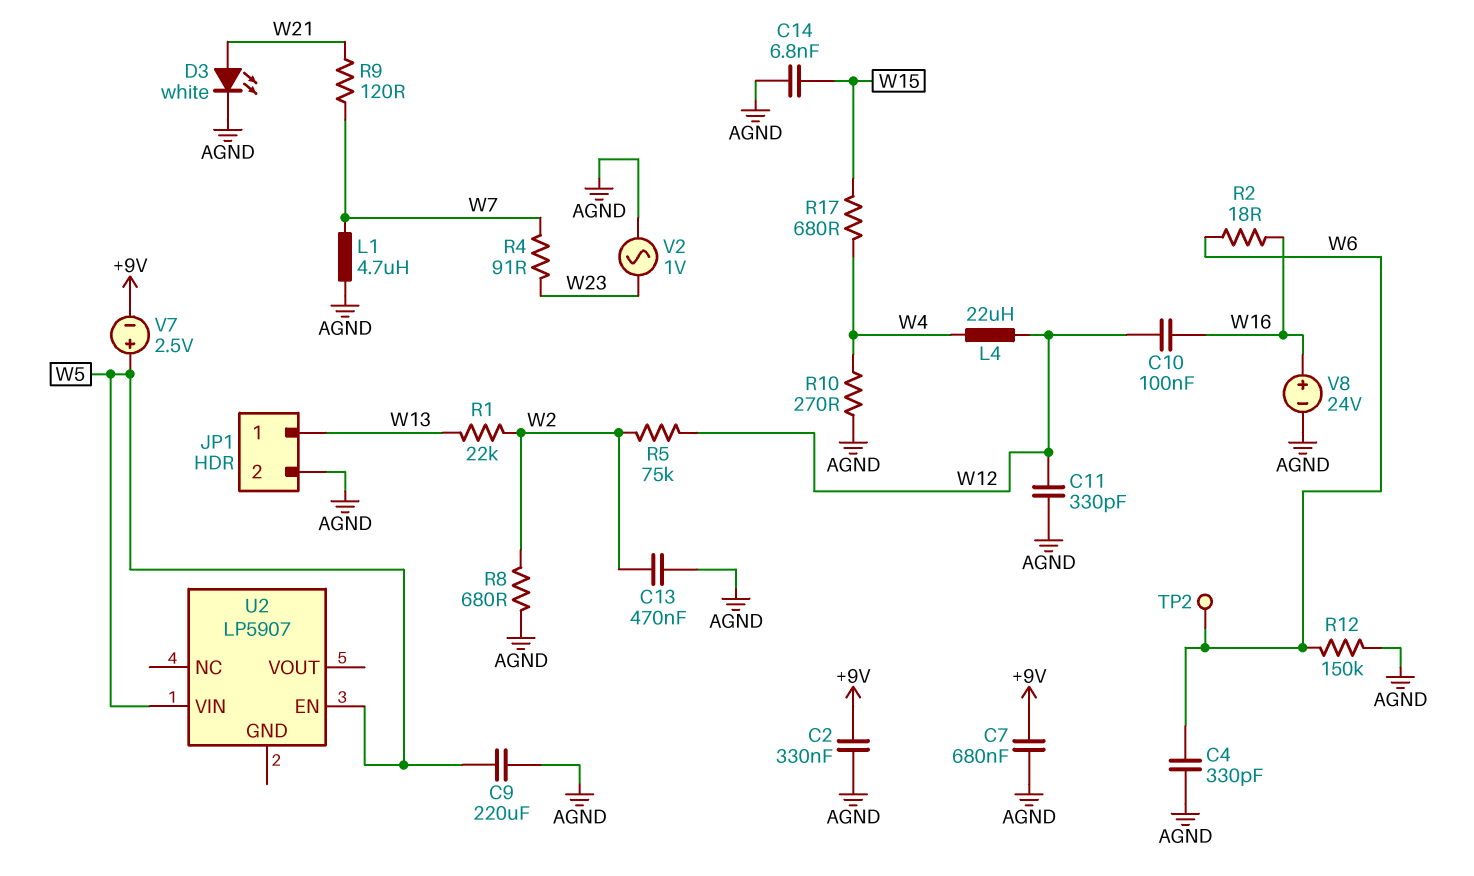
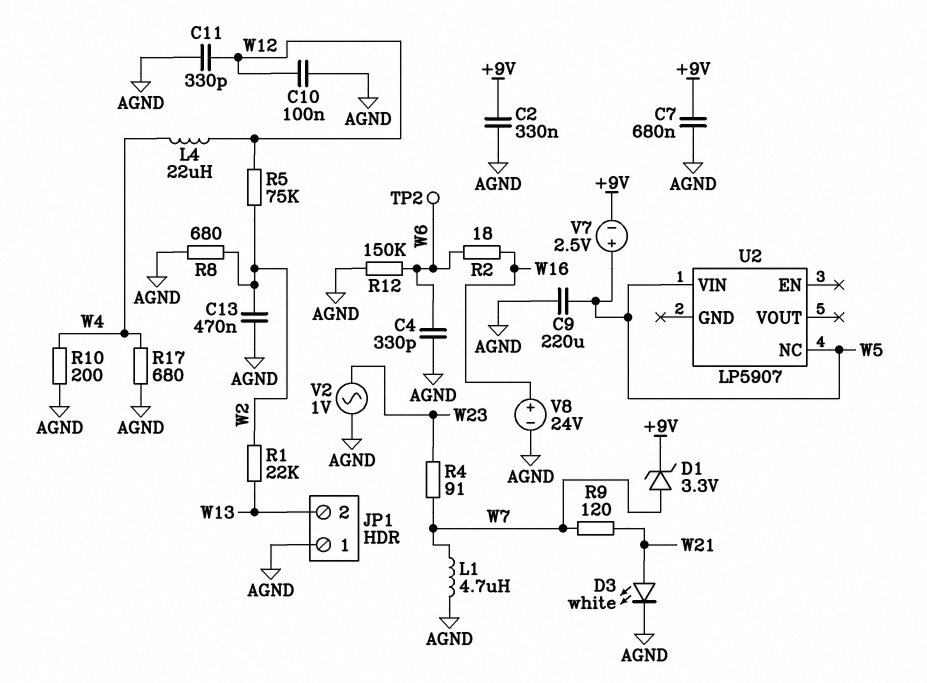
C10: 100nF (W12, W16) -> 100nF (AGND, W12)
C14: 6.8nF (AGND, W15) -> none
D1: none -> zener 3.3V (A W7, K +9V)
JP1 pin 1: W13 -> AGND
JP1 pin 2: AGND -> W13
R10: 270 (AGND, W4) -> 200 (AGND, W4)
R17: 680 (W4, W15) -> 680 (AGND, W4)
U2 pin EN: W5 -> none
U2 pin NC: none -> W5

